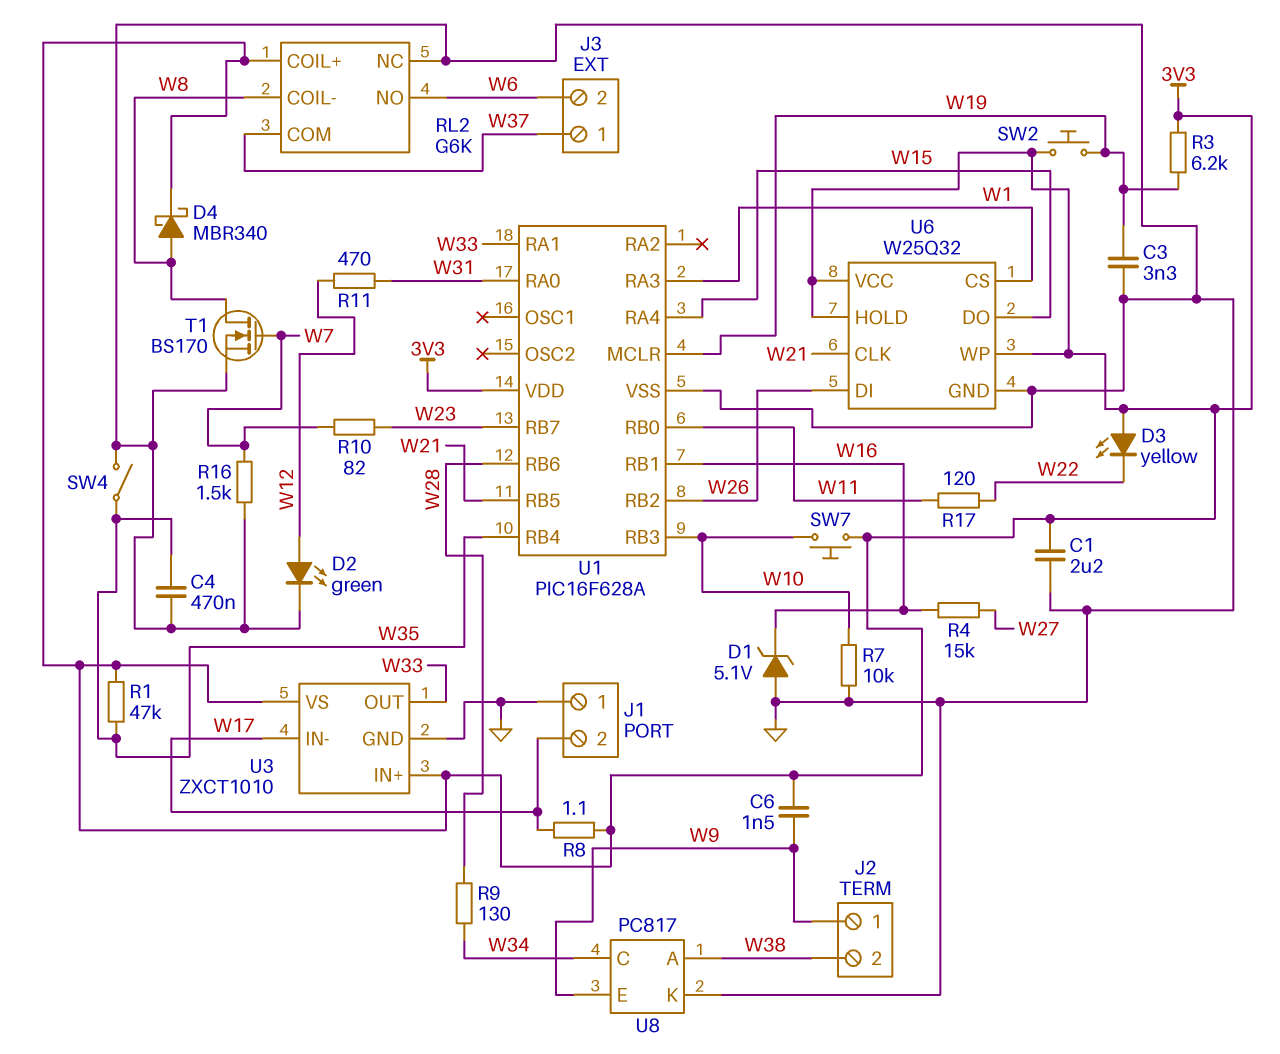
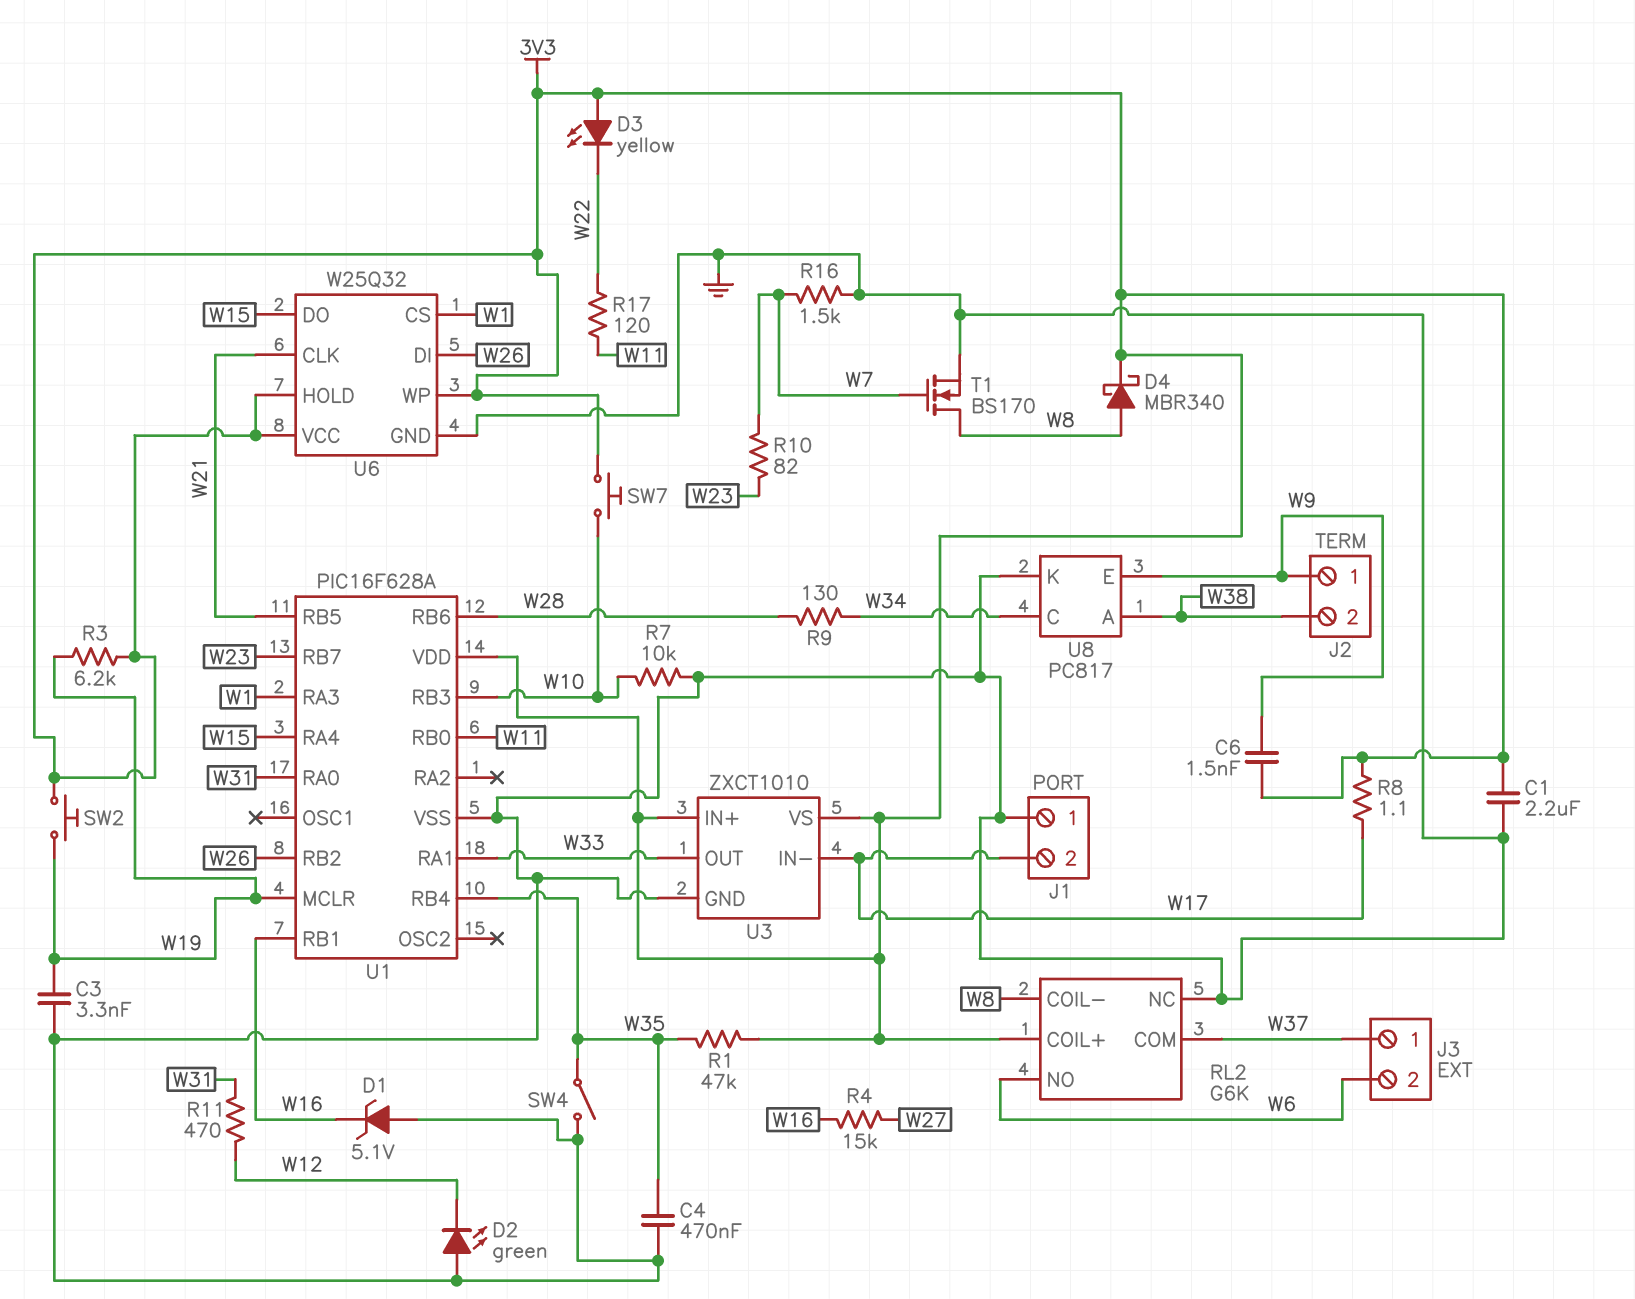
D2: LED green (A W12, K GND) -> LED green (A GND, K W12)

